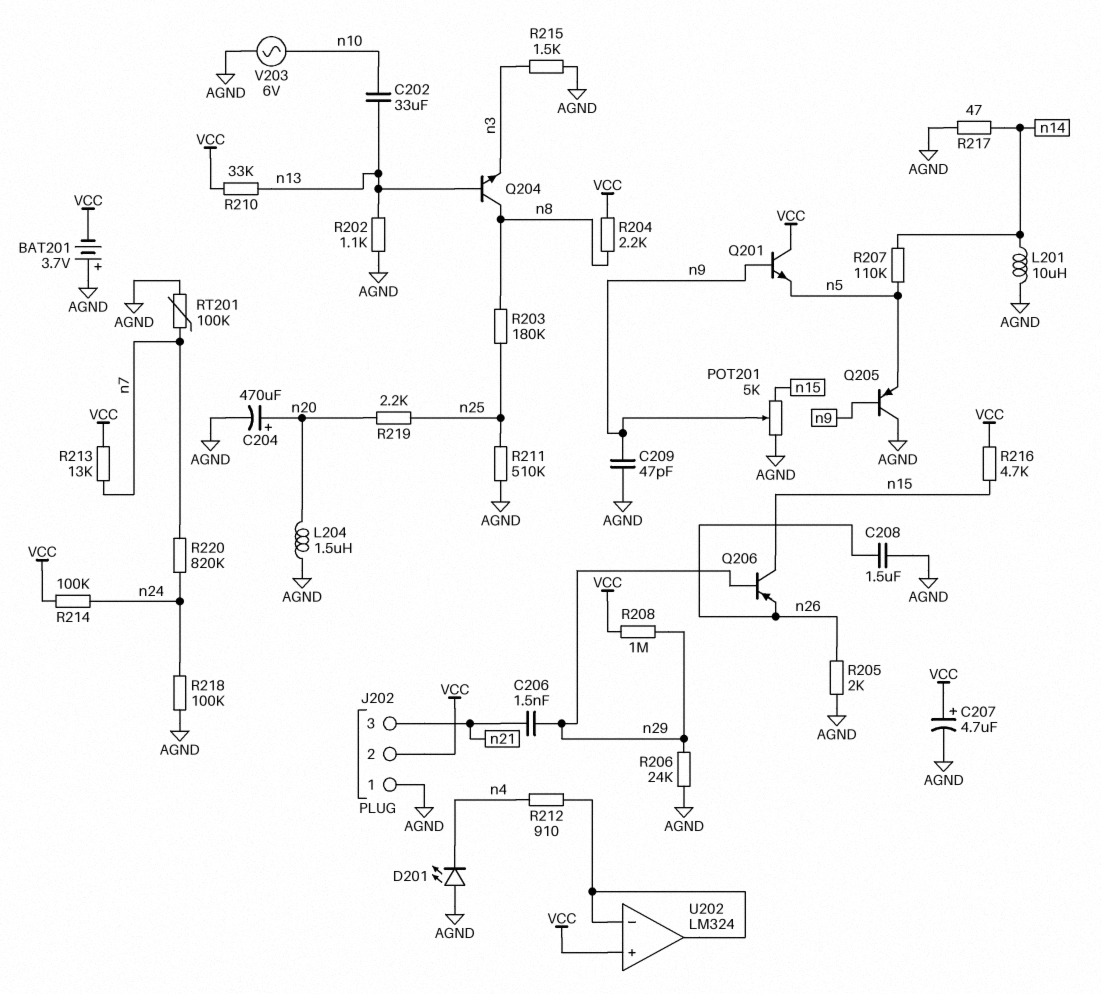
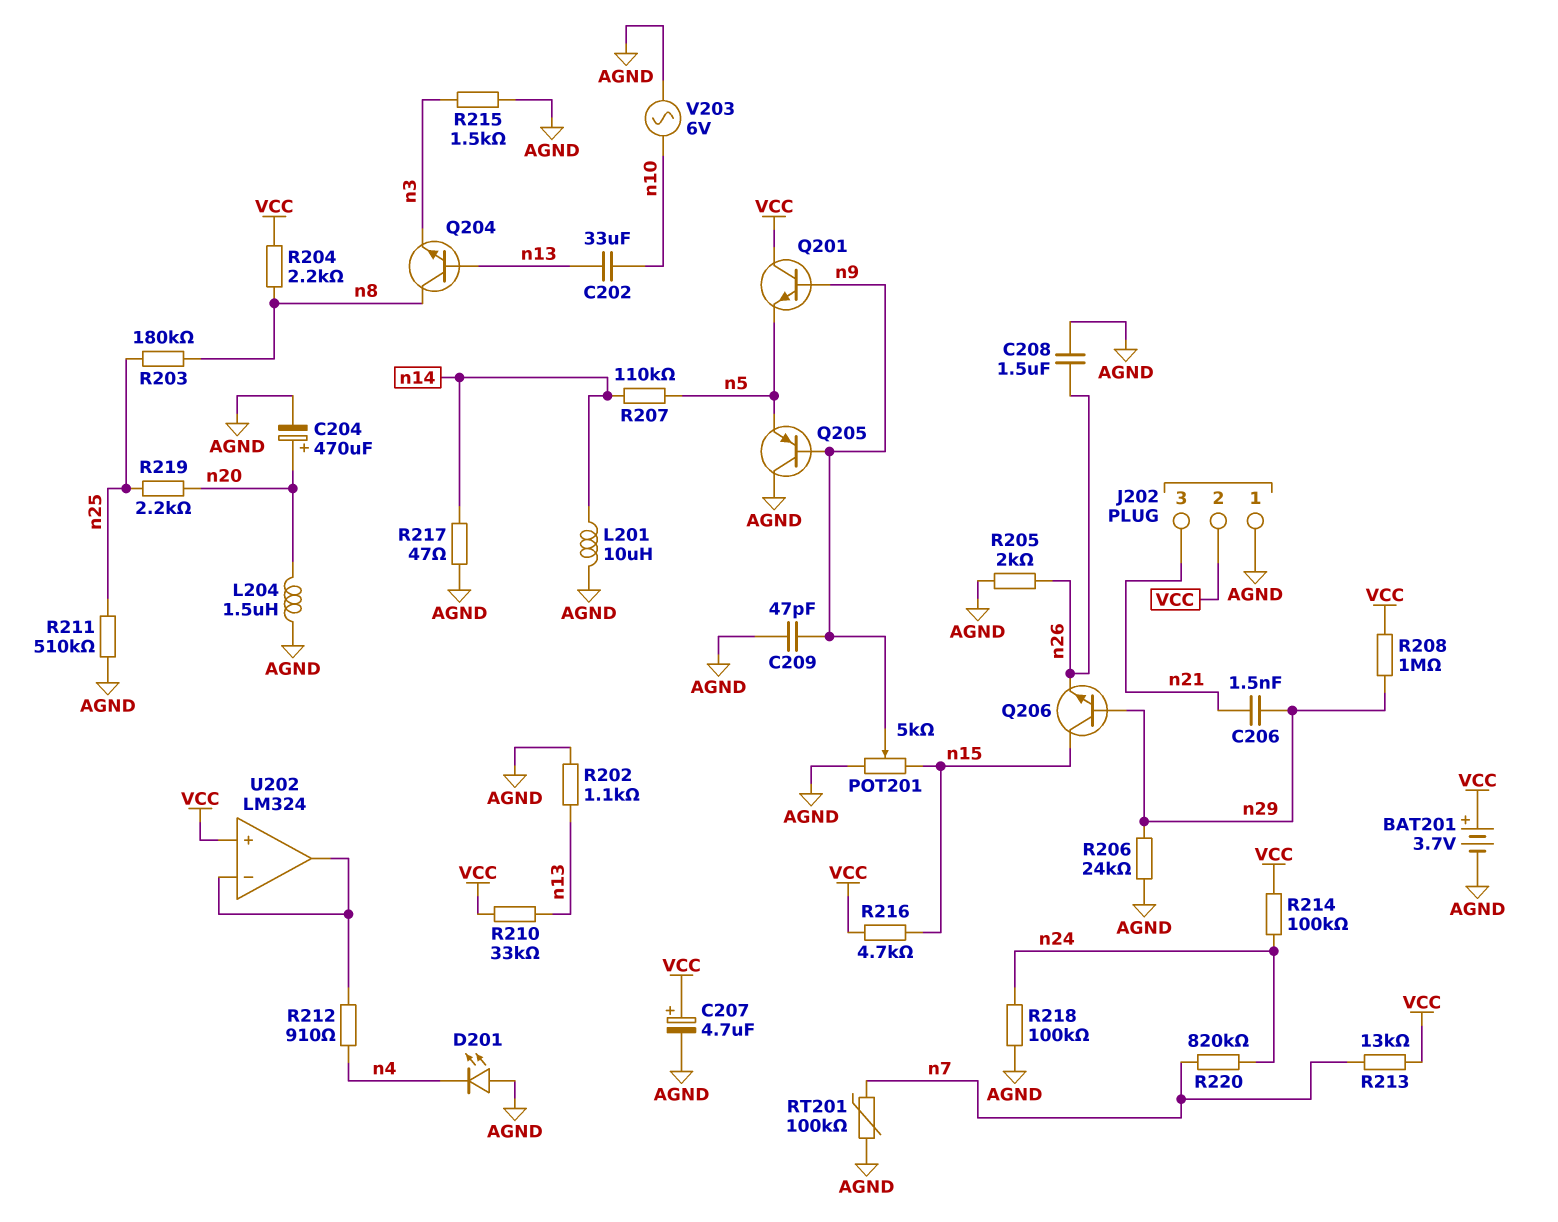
BAT201: 3.7V (plus AGND, minus VCC) -> 3.7V (plus VCC, minus AGND)
Q206: PNP (B n29, C n15, E n26) -> NPN (B n29, C n15, E n26)

